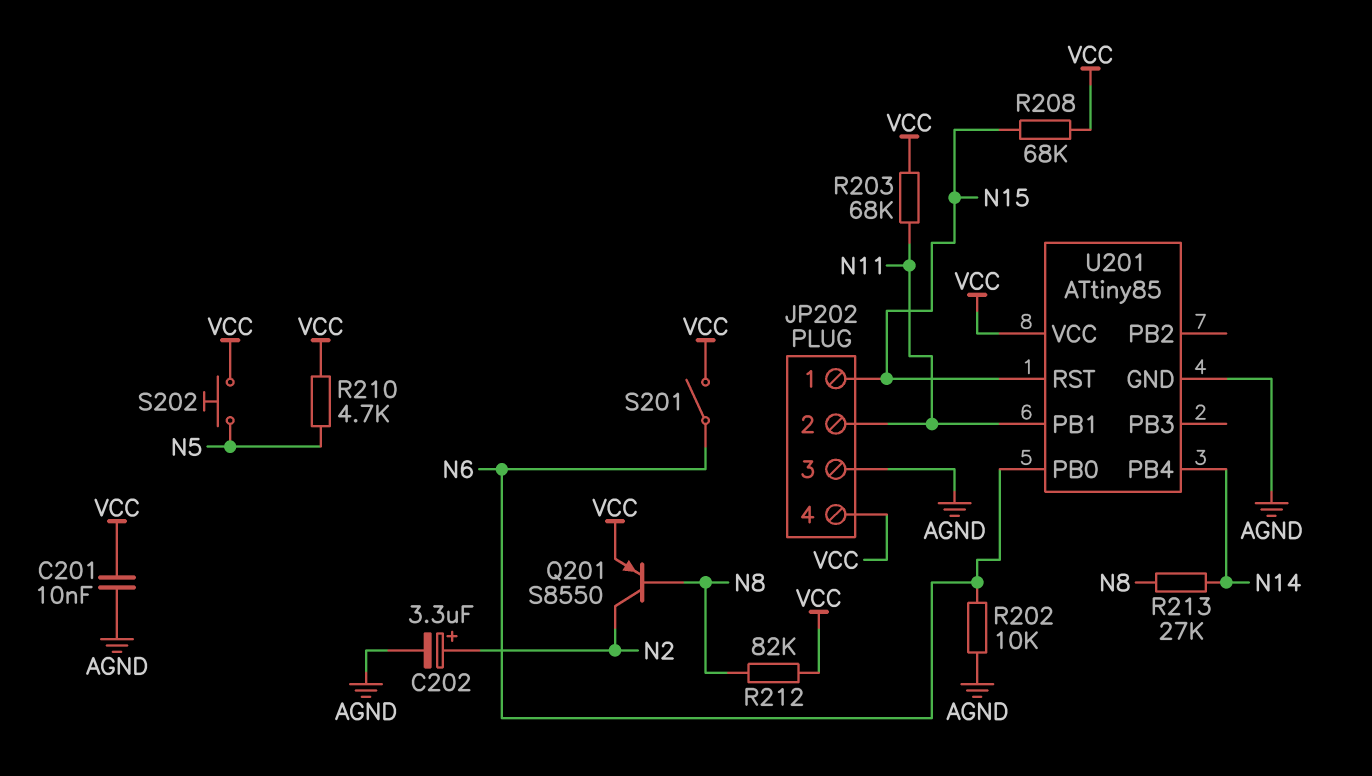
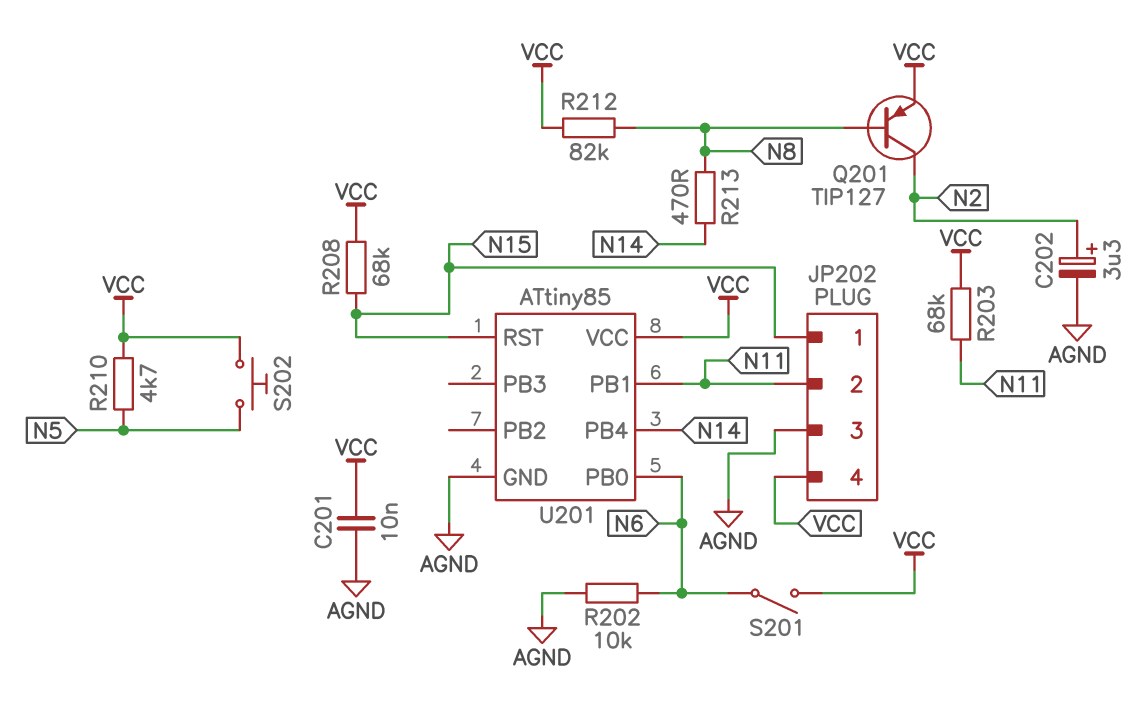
Q201: PNP S8550 (B N8, C N2, E VCC) -> PNP TIP127 (B N8, C N2, E VCC)
R213: 27k (N8, N14) -> 470 (N8, N14)

